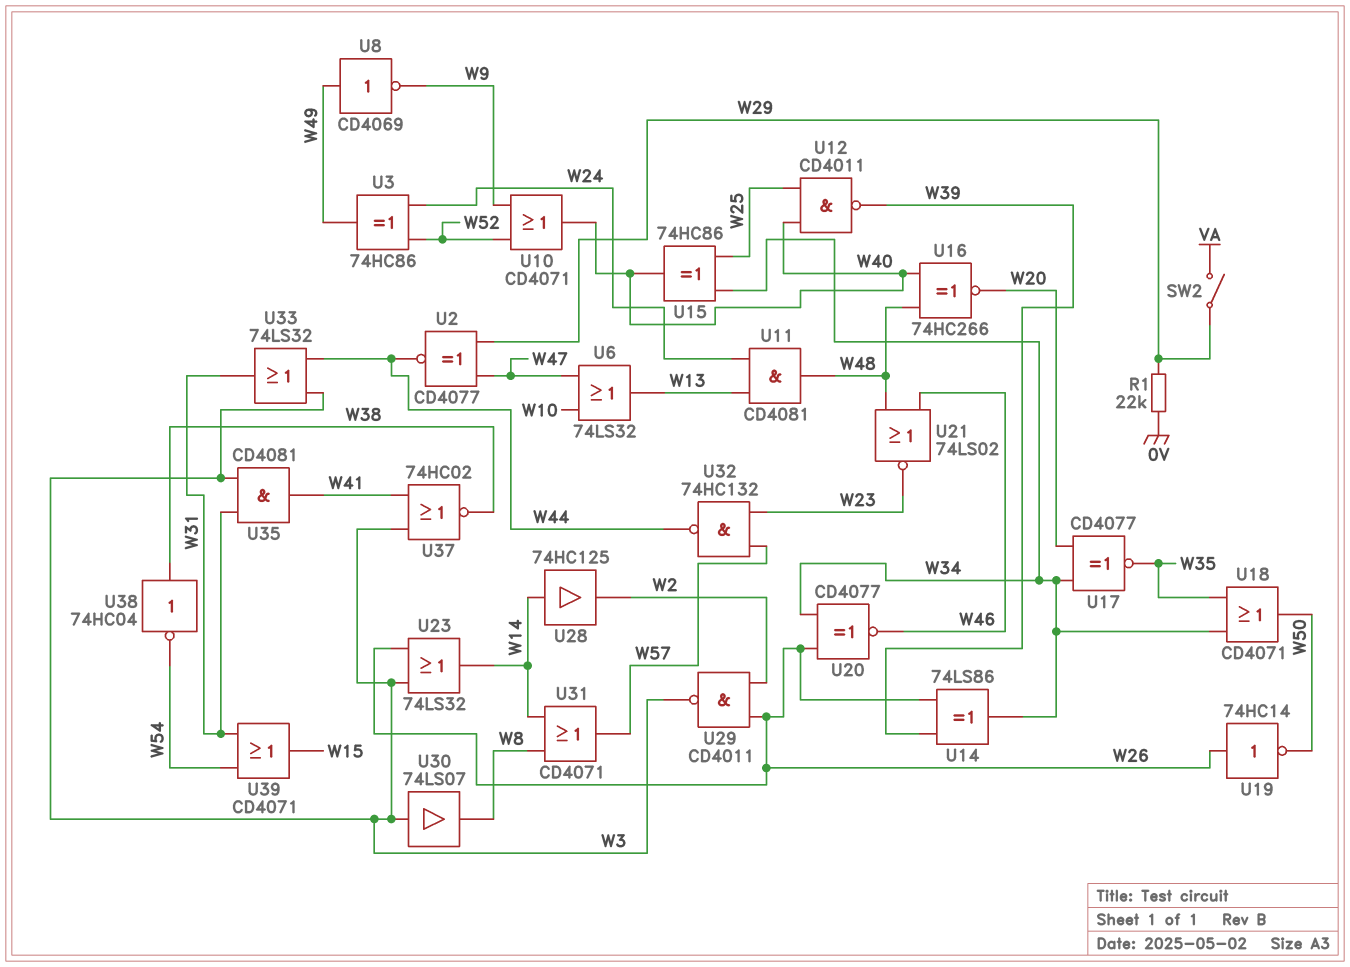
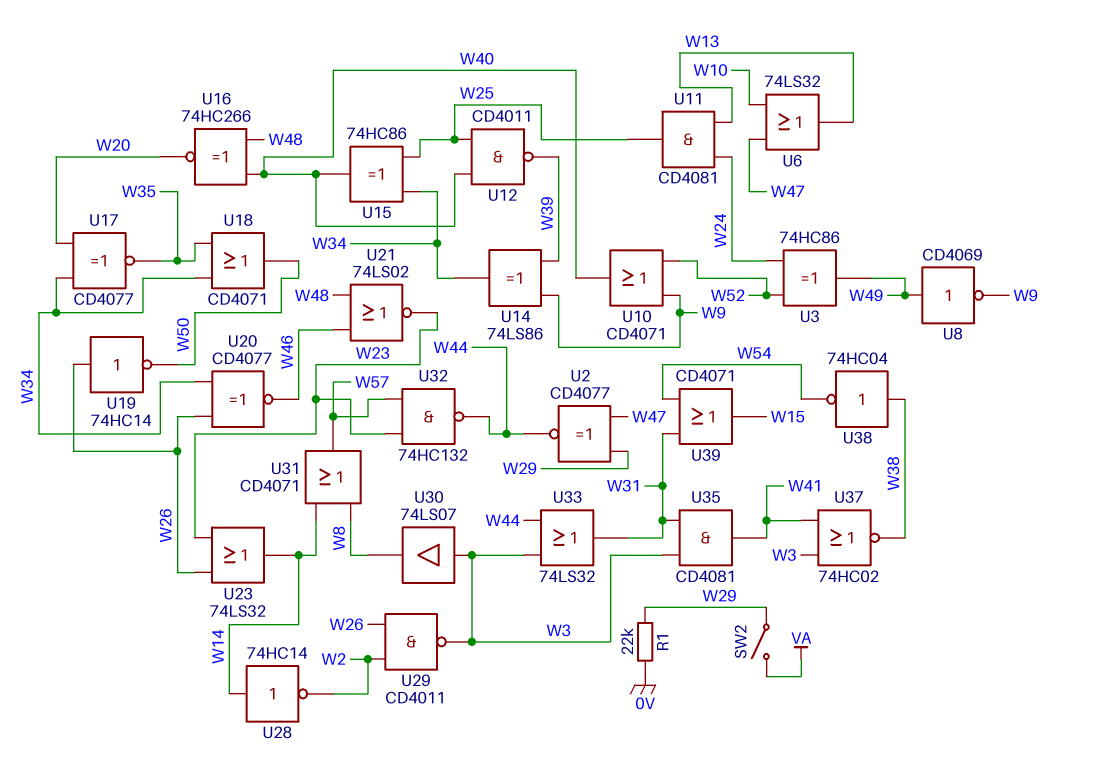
U11: AND CD4081 (in W13, in W24, out W48) -> AND CD4081 (in W13, in W24, out W25)
U14: XOR 74LS86 (in W26, in W39, out W34) -> XOR 74LS86 (in W9, in W39, out W34)
U23: OR 74LS32 (in W3, in W26, out W14) -> OR 74LS32 (in W23, in W26, out W14)
U28: buffer 74HC125 (in W14, out W2) -> NOT 74HC14 (in W14, out W2)

